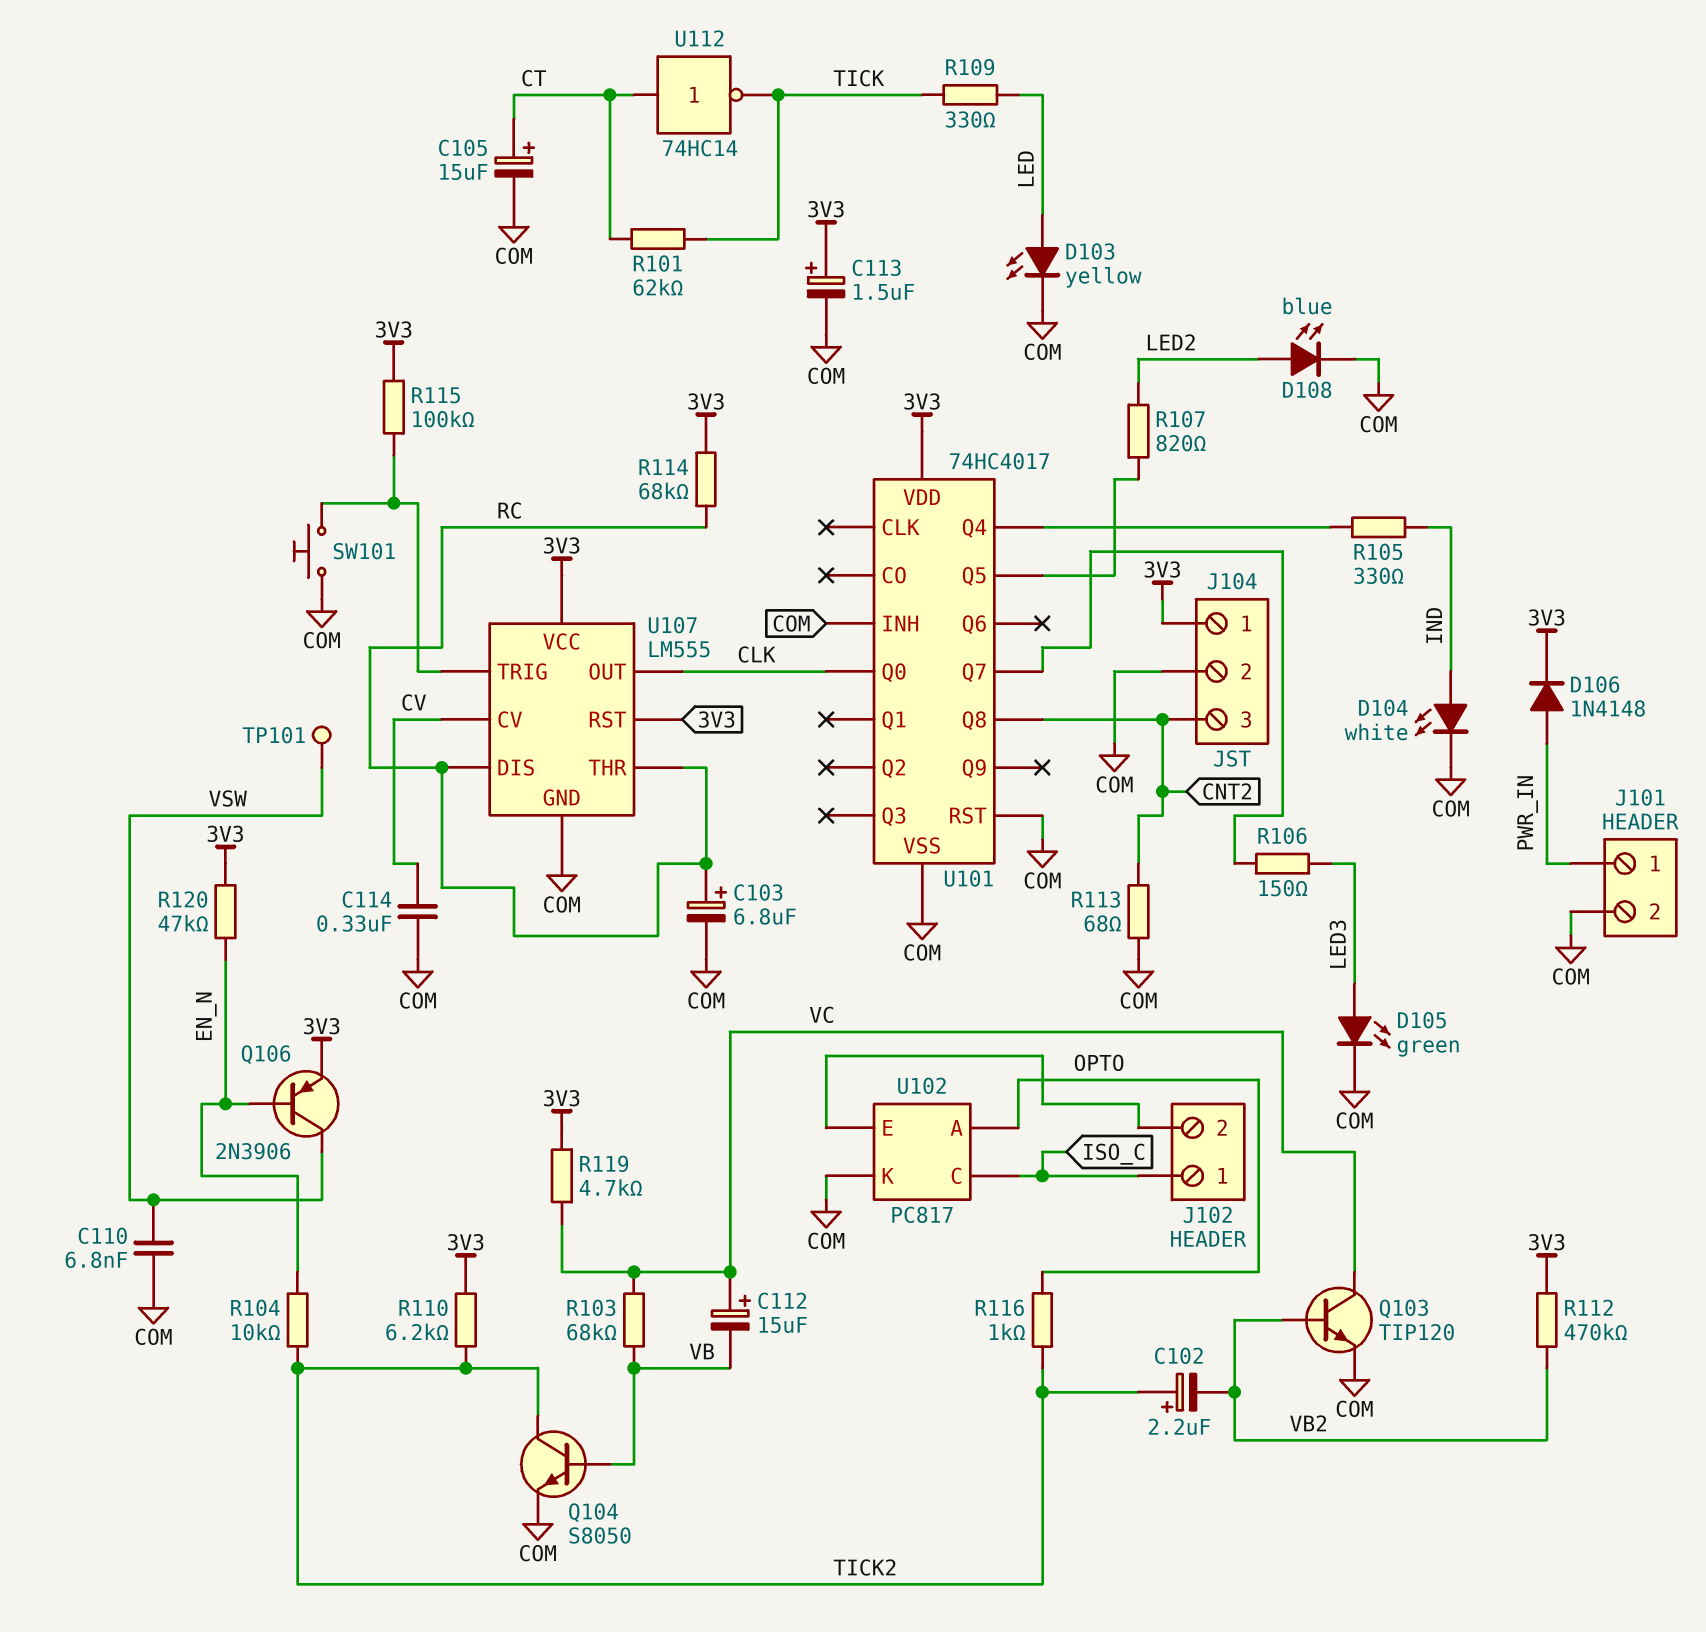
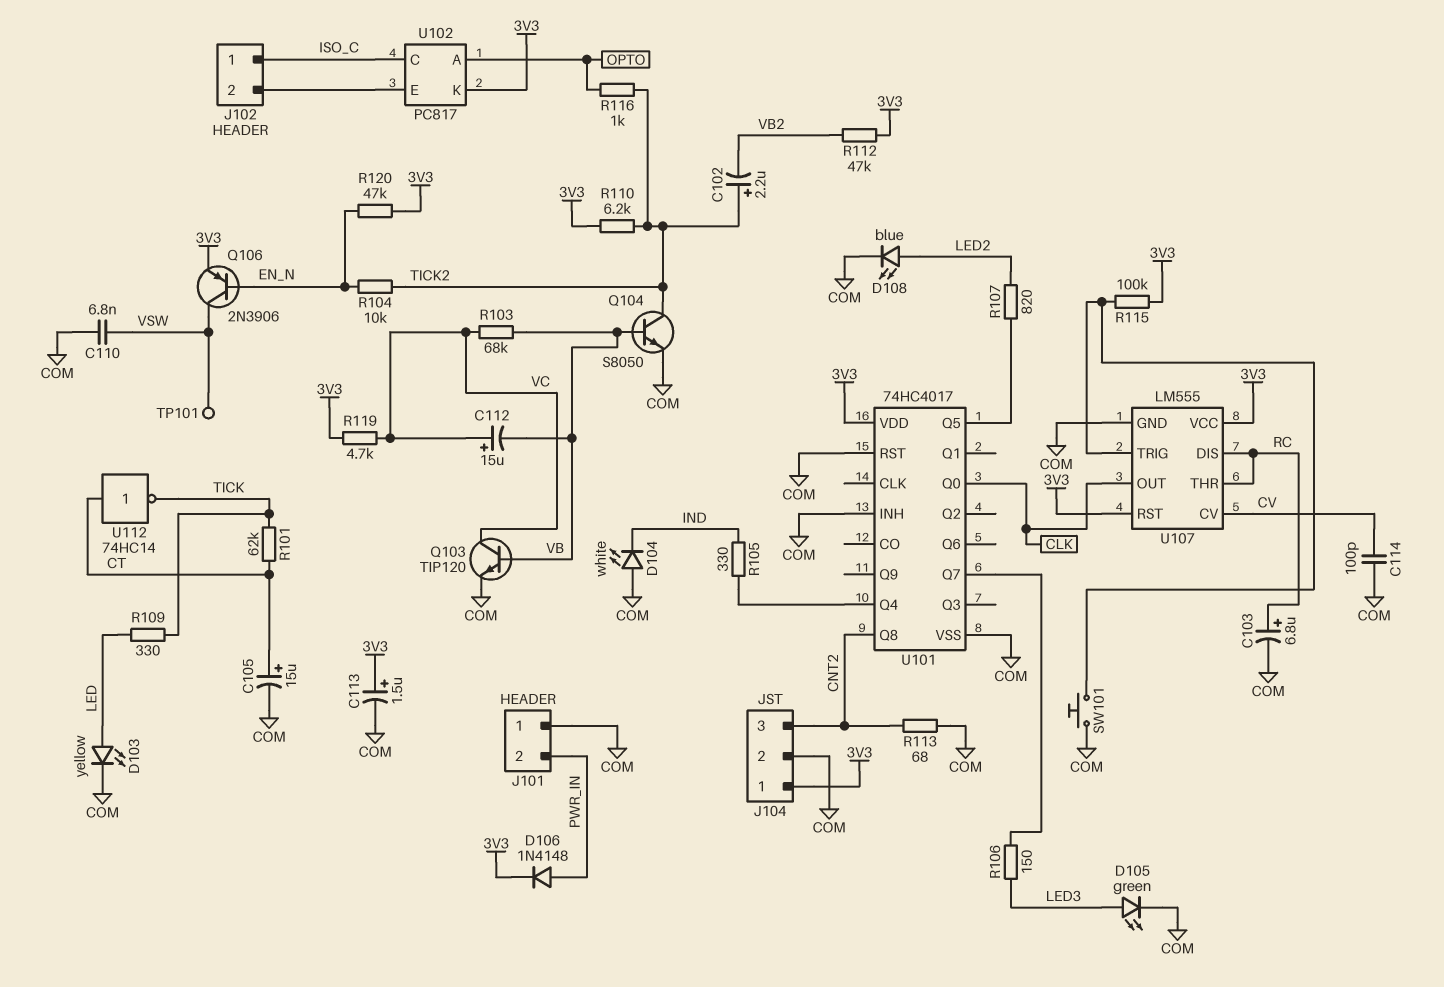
C114: 330nF (COM, CV) -> 100pF (COM, CV)
D104: LED white (A IND, K COM) -> LED white (A COM, K IND)
J101 pin 1: PWR_IN -> COM
J101 pin 2: COM -> PWR_IN
Q103: NPN TIP120 (B VB2, C VC, E COM) -> NPN TIP120 (B VB, C VC, E COM)
R112: 470k (3V3, VB2) -> 47k (3V3, VB2)
R114: 68k (3V3, RC) -> none
U102 pin K: COM -> 3V3

